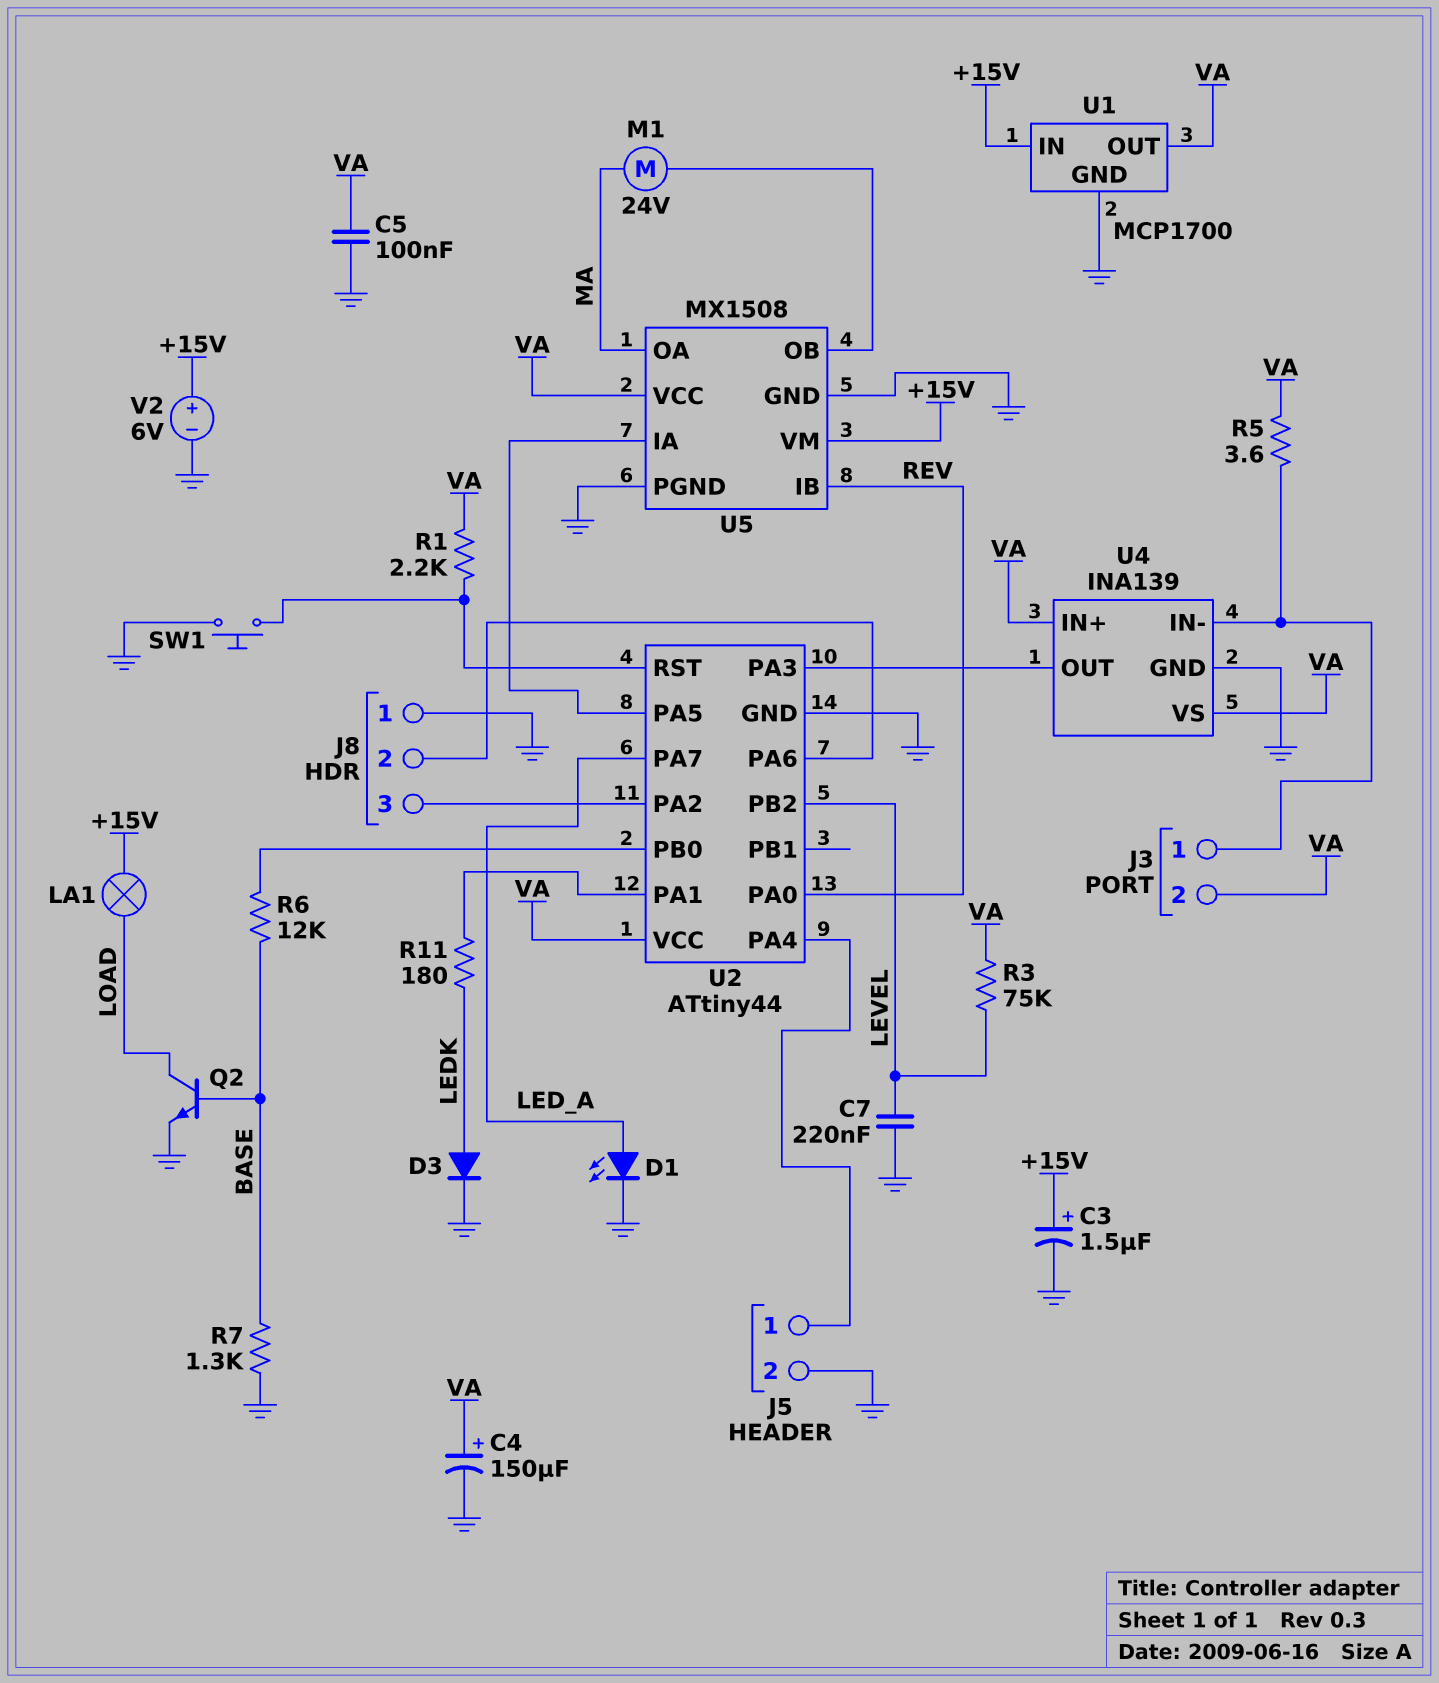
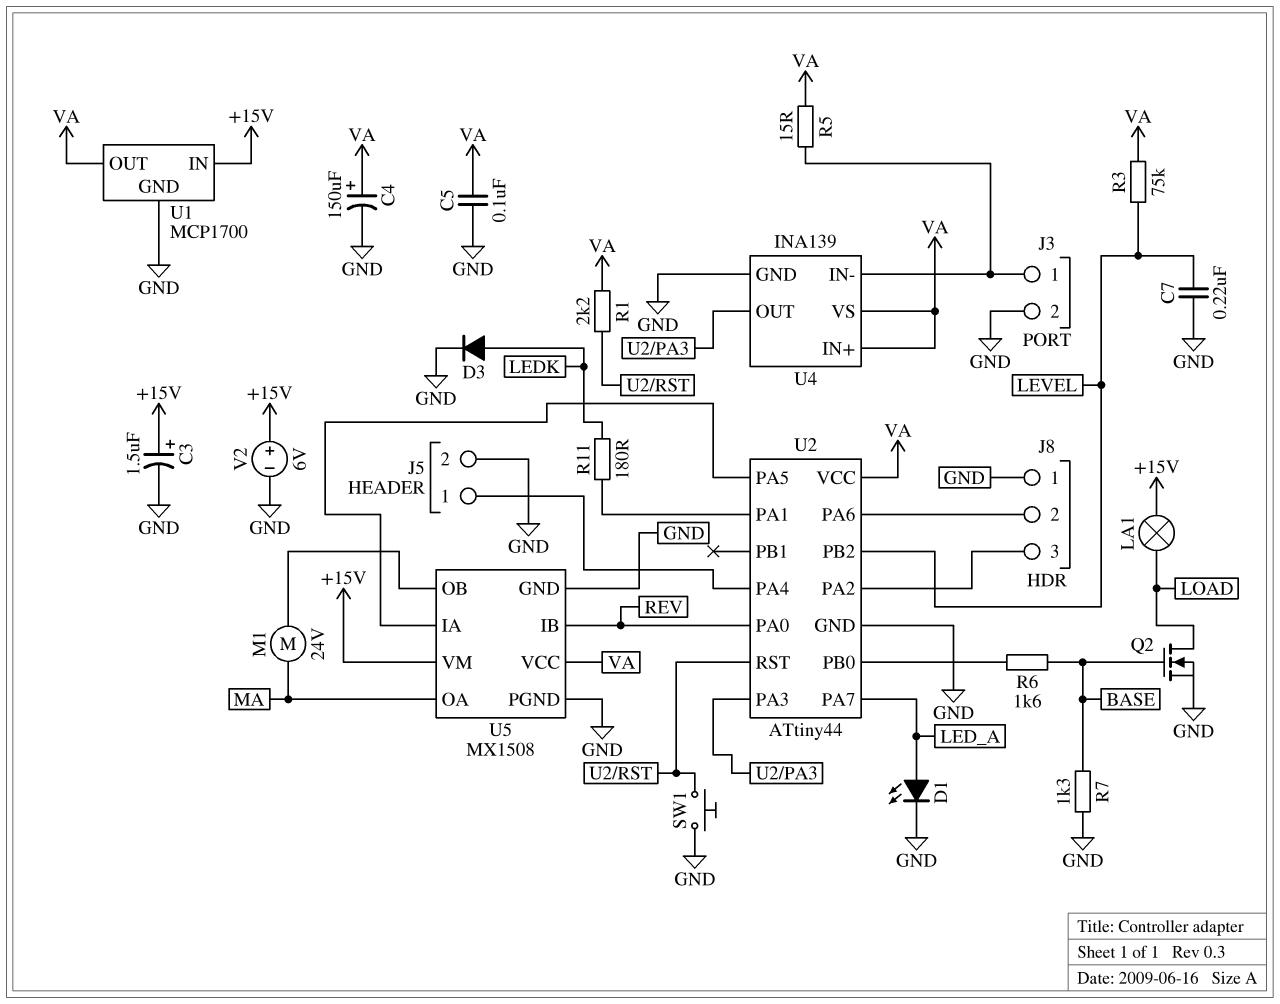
J3 pin 2: VA -> GND
Q2: NPN (B BASE, C LOAD, E GND) -> NMOS (G BASE, D LOAD, S GND)
R5: 3.6 (J3/1, VA) -> 15 (J3/1, VA)
R6: 12k (BASE, U2/PB0) -> 1.6k (BASE, U2/PB0)

